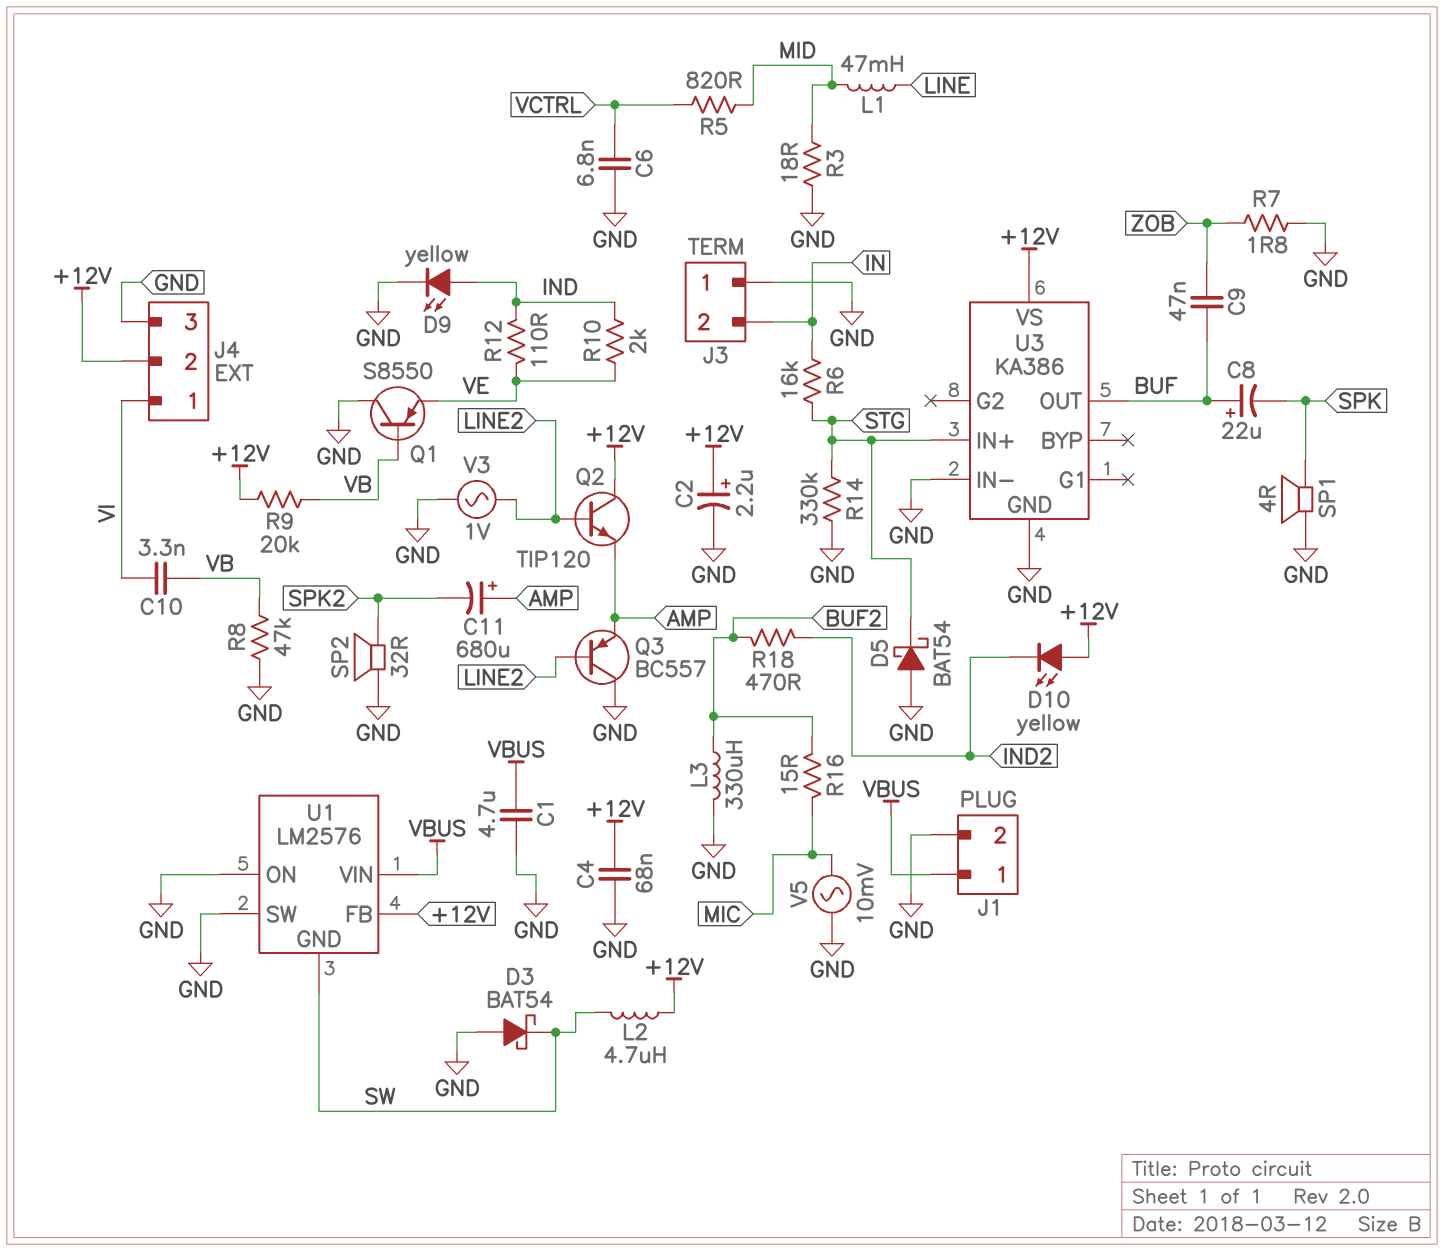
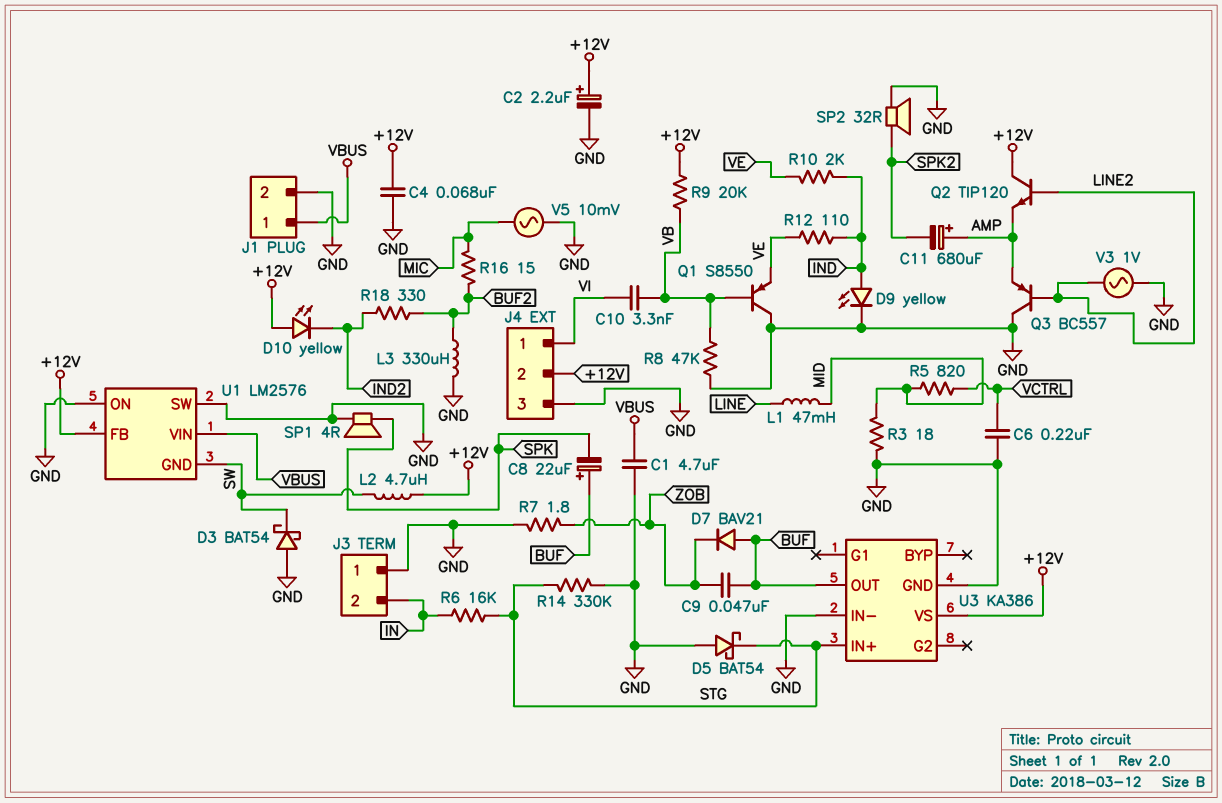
C6: 6.8nF (GND, VCTRL) -> 220nF (GND, VCTRL)
D7: none -> diode BAV21 (A BUF, K ZOB)
R18: 470 (BUF2, IND2) -> 330 (BUF2, IND2)

